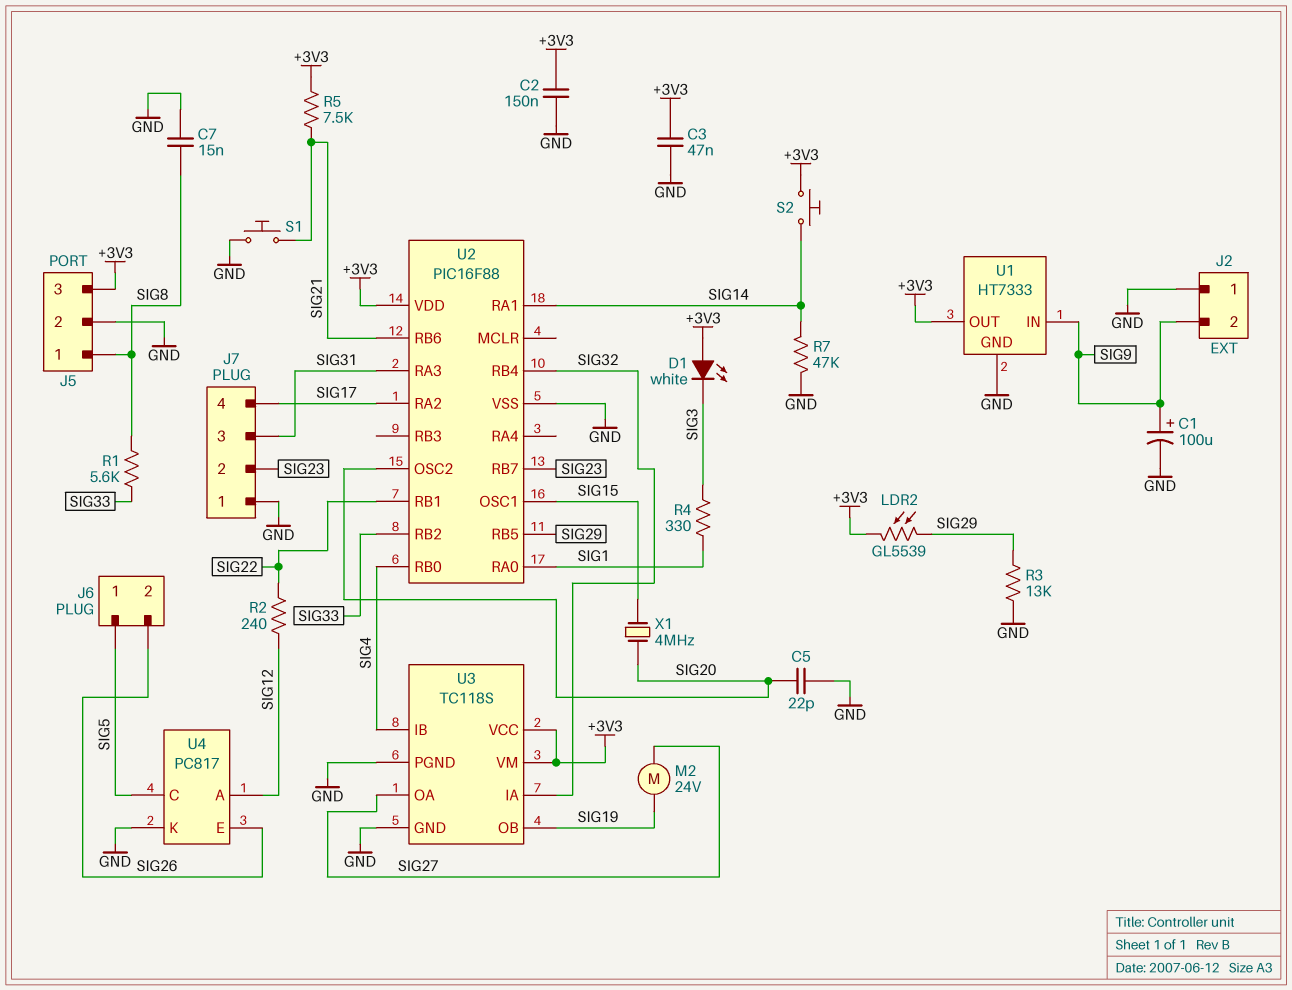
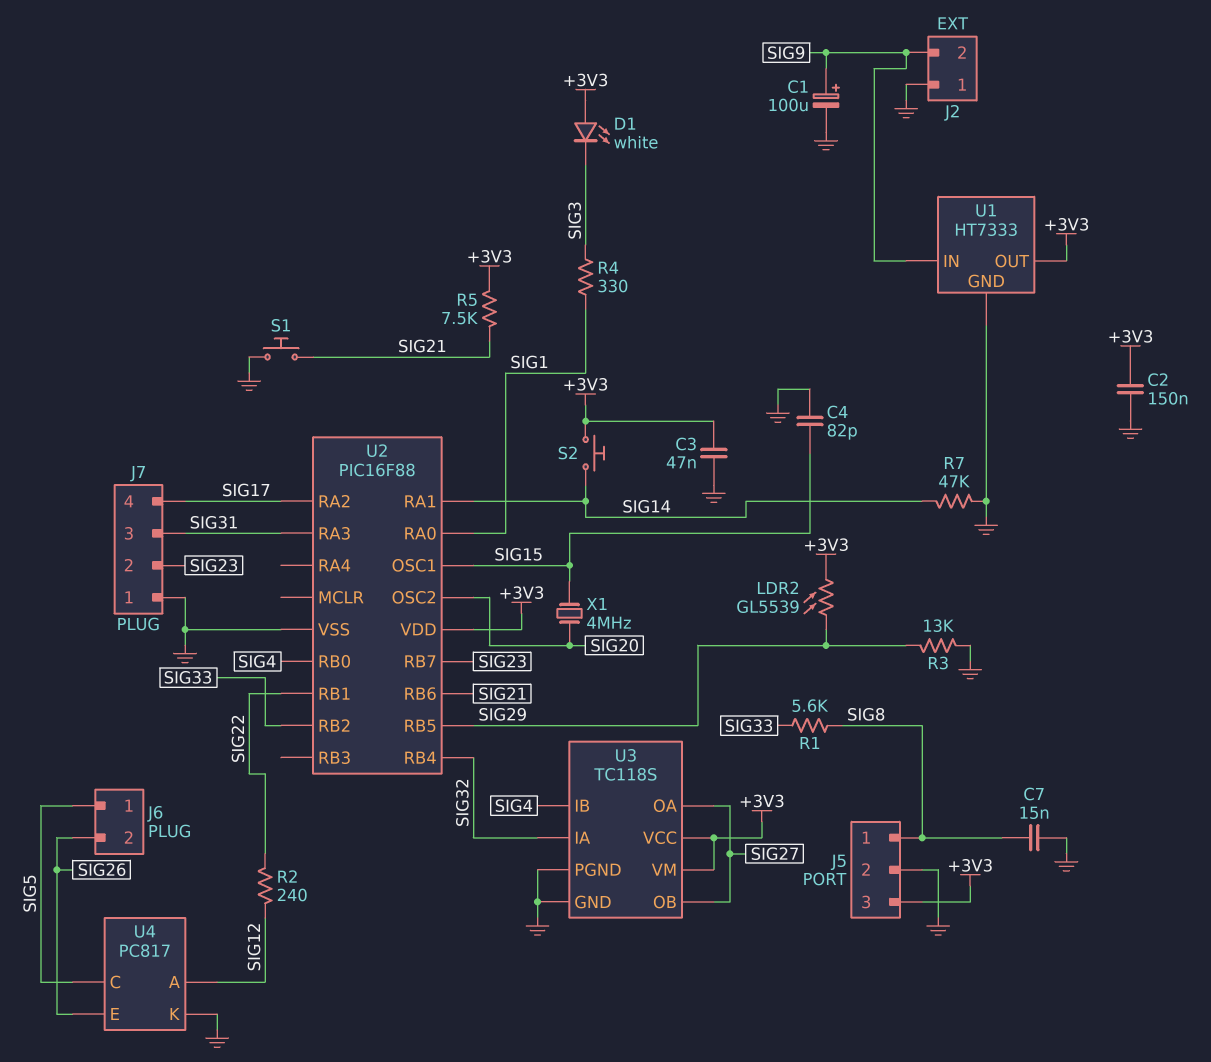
C4: none -> 82pF (GND, SIG15)
C5: 22pF (GND, SIG20) -> none
M2: motor 24V (SIG19, SIG27) -> none
U3 pin OB: SIG19 -> SIG27

